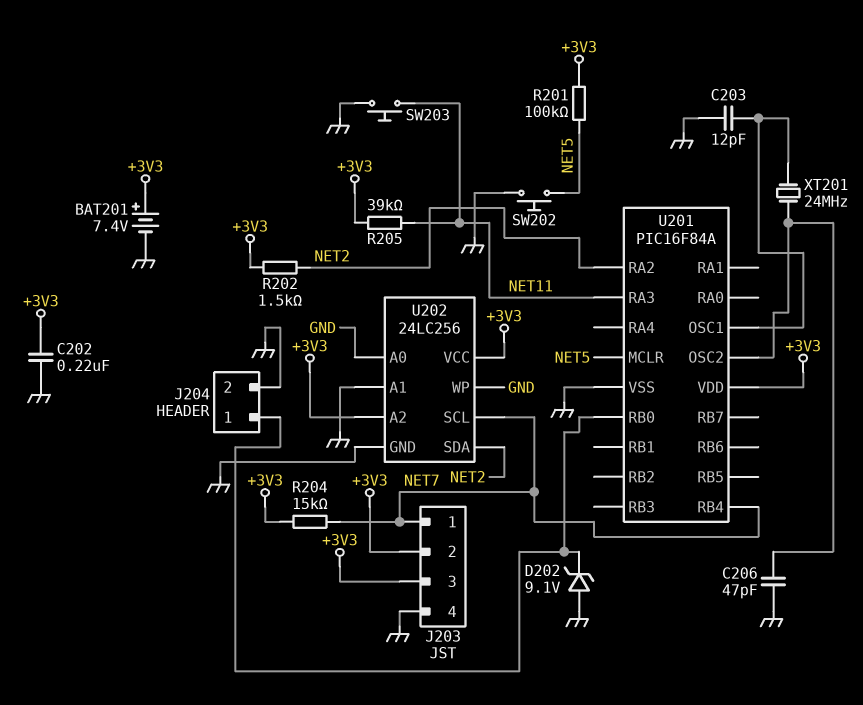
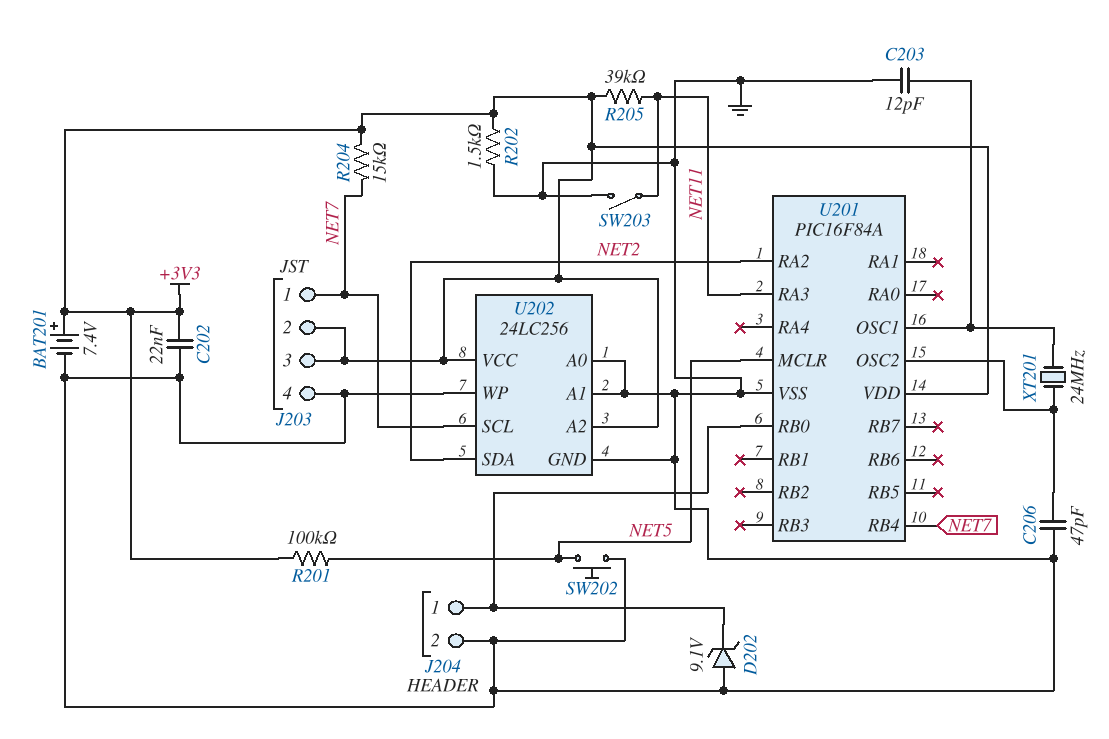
C202: 220nF (+3V3, GND) -> 22nF (+3V3, GND)
R202: 1.5k (+3V3, NET2) -> 1.5k (+3V3, GND)
SW203: button (GND, NET11) -> switch (GND, NET11)

